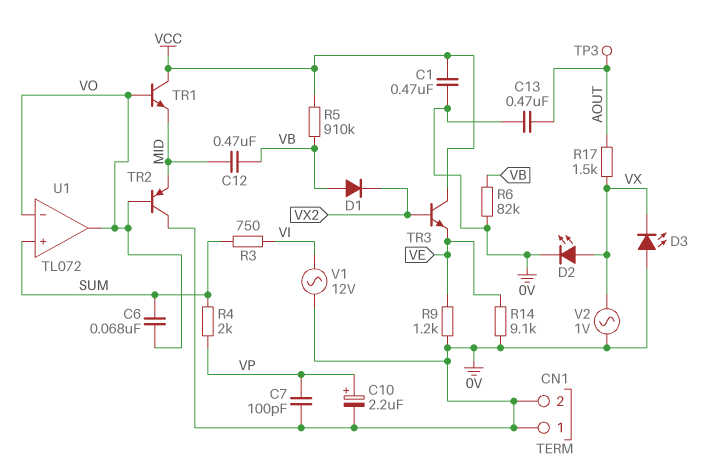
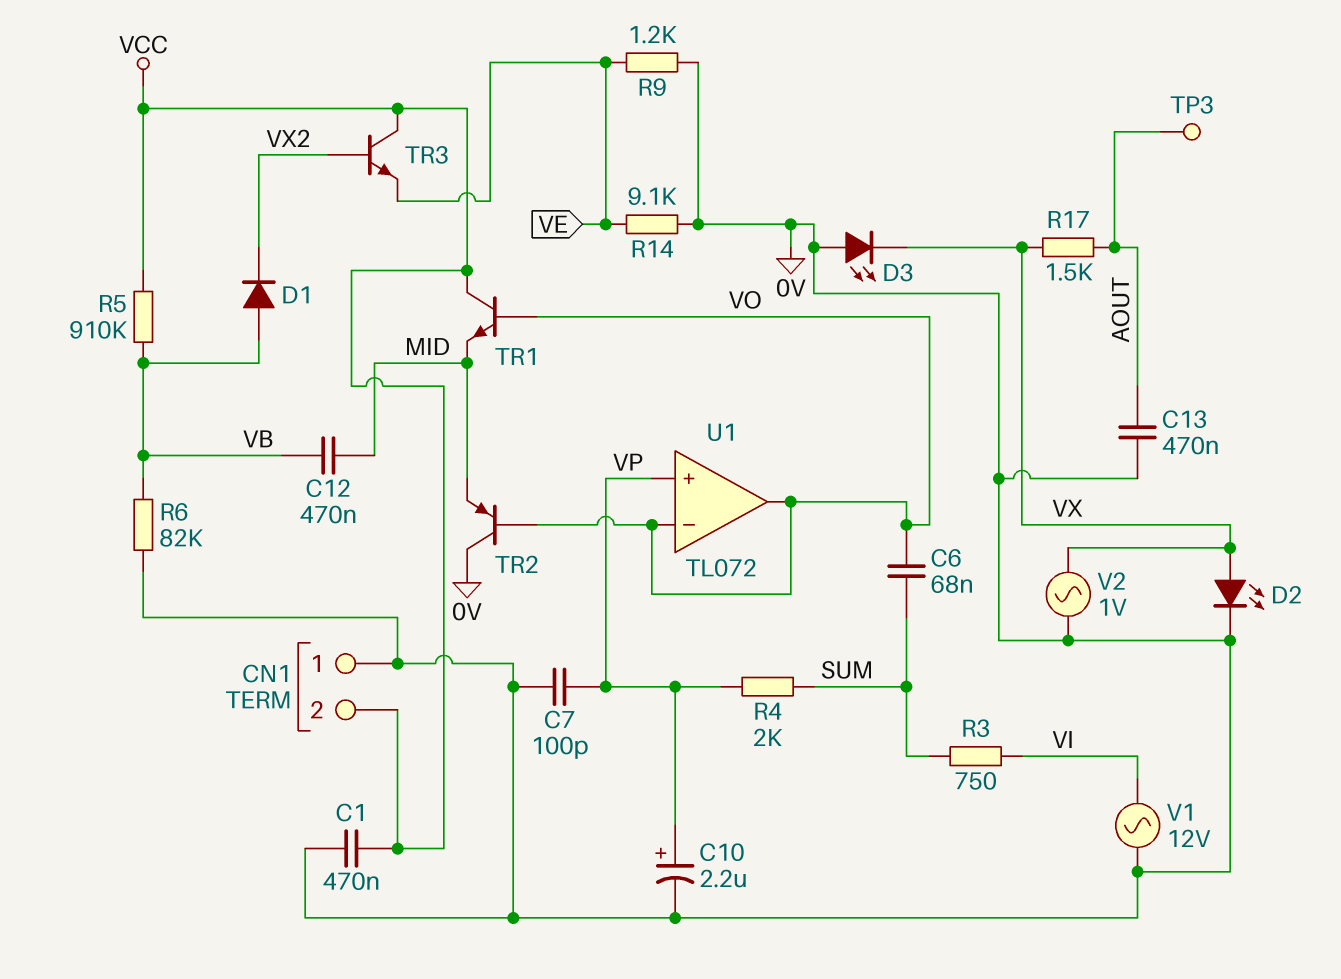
CN1 pin 2: 0V -> VCC
U1 pin in+: SUM -> VP

